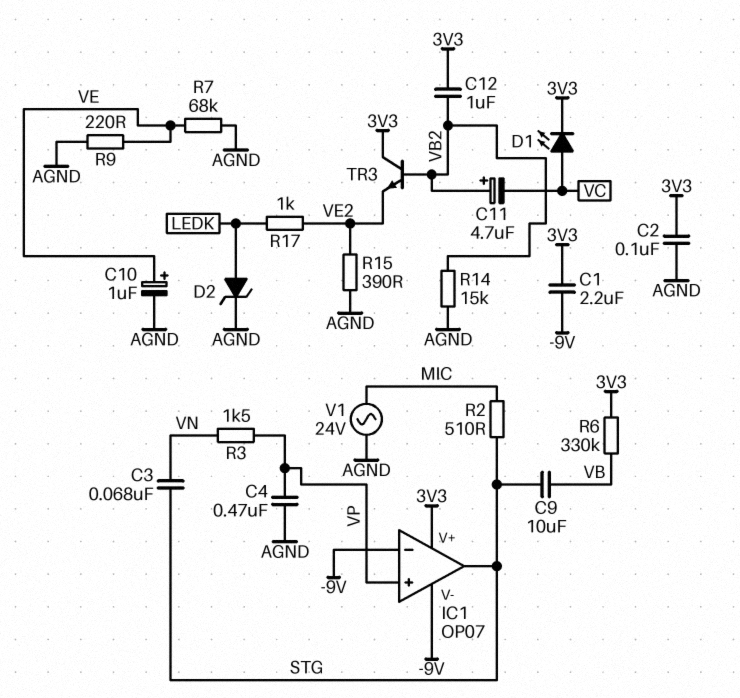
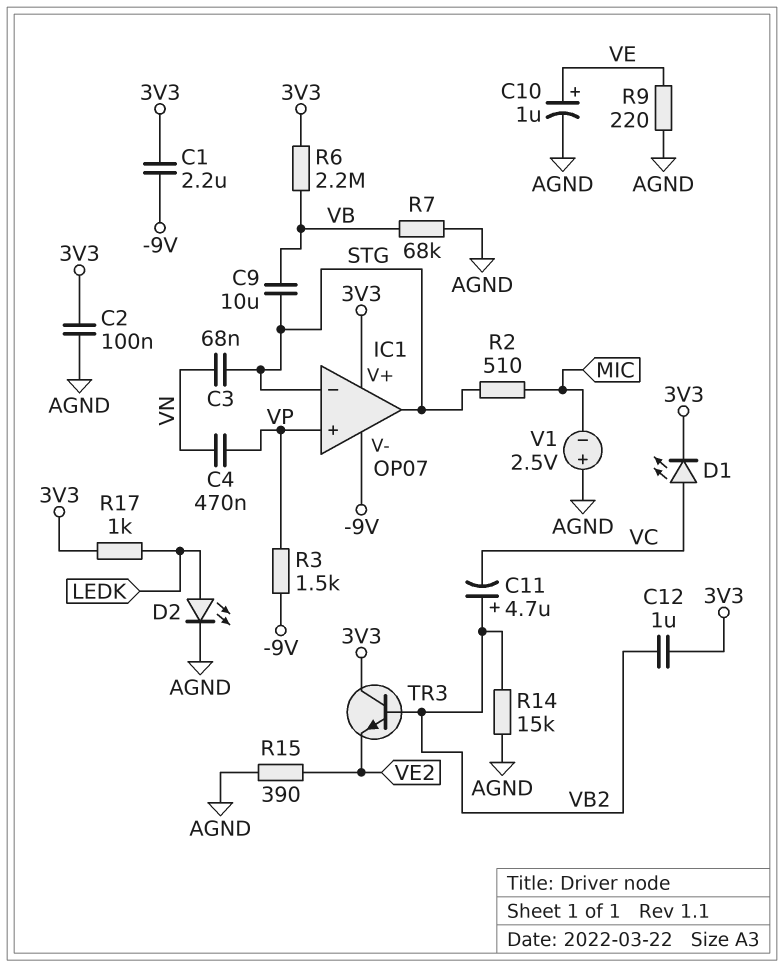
C4: 470nF (AGND, VP) -> 470nF (VN, VP)
D2: zener (A LEDK, K AGND) -> LED (A LEDK, K AGND)
IC1 pin in-: -9V -> STG
R3: 1.5k (VN, VP) -> 1.5k (-9V, VP)
R6: 330k (3V3, VB) -> 2.2M (3V3, VB)
R7: 68k (AGND, VE) -> 68k (AGND, VB)
R17: 1k (LEDK, VE2) -> 1k (3V3, LEDK)
V1: AC 24V (AGND, MIC) -> 2.5V (plus AGND, minus MIC)

